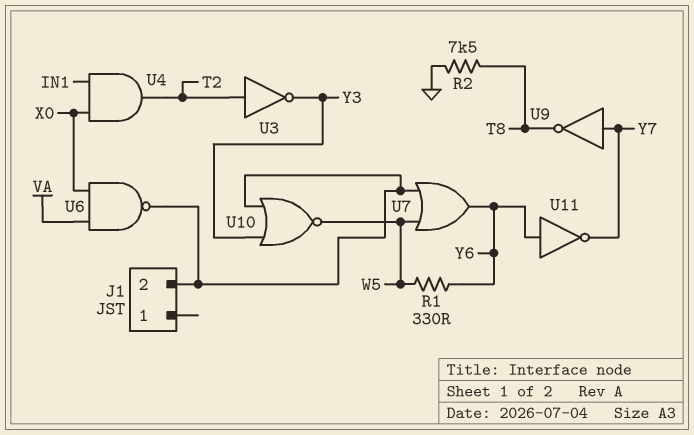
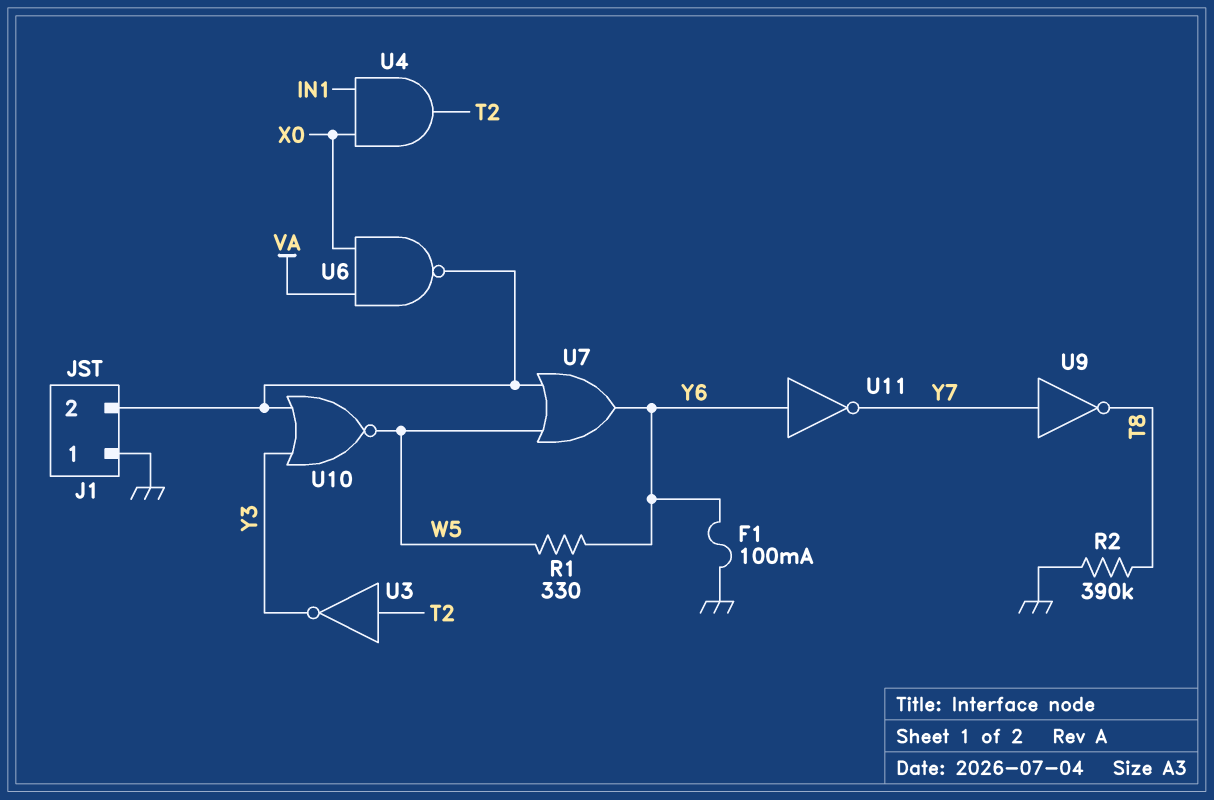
F1: none -> 100mA (GND, Y6)
J1 pin 1: none -> GND
R2: 7.5k (GND, T8) -> 390k (GND, T8)

